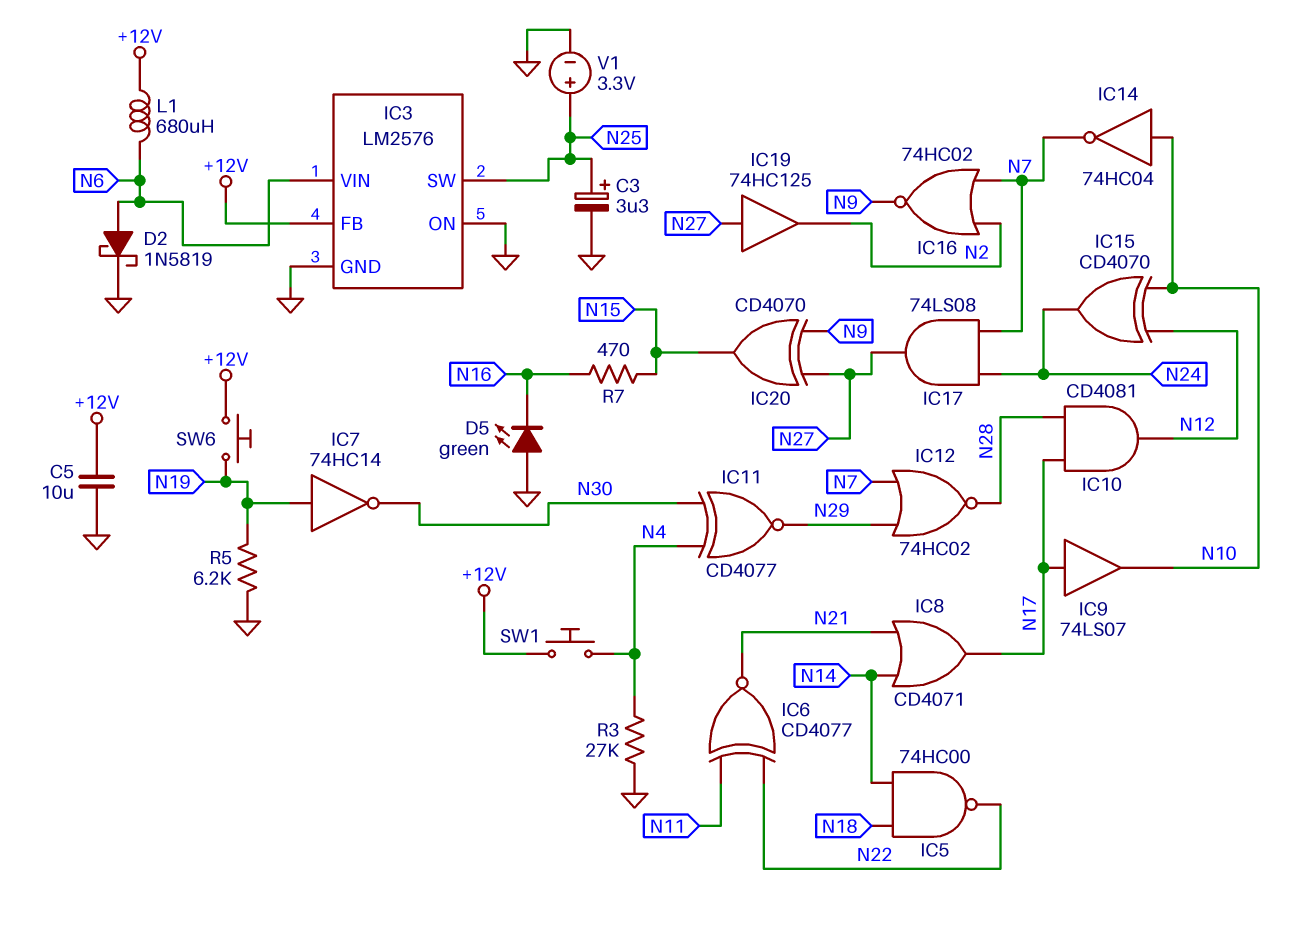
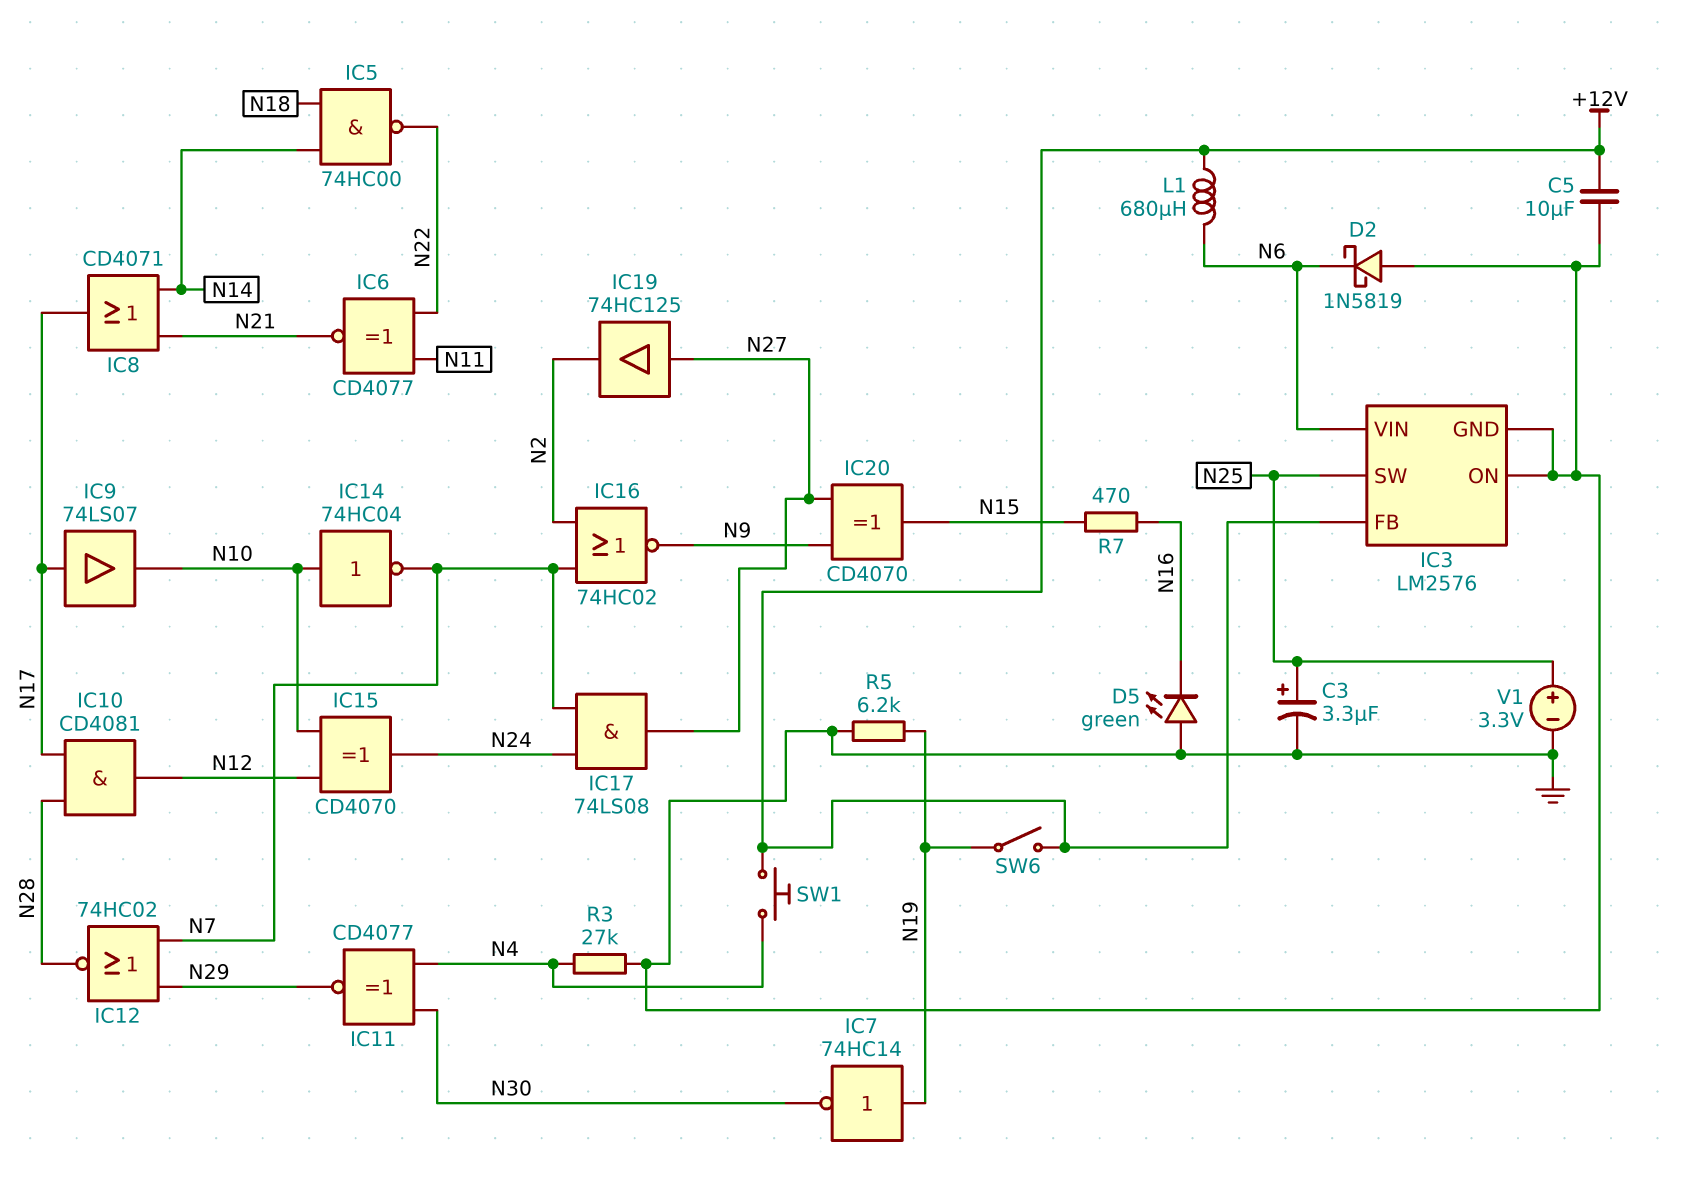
D2: schottky 1N5819 (A N6, K GND) -> schottky 1N5819 (A GND, K N6)
SW6: button (+12V, N19) -> switch (+12V, N19)

